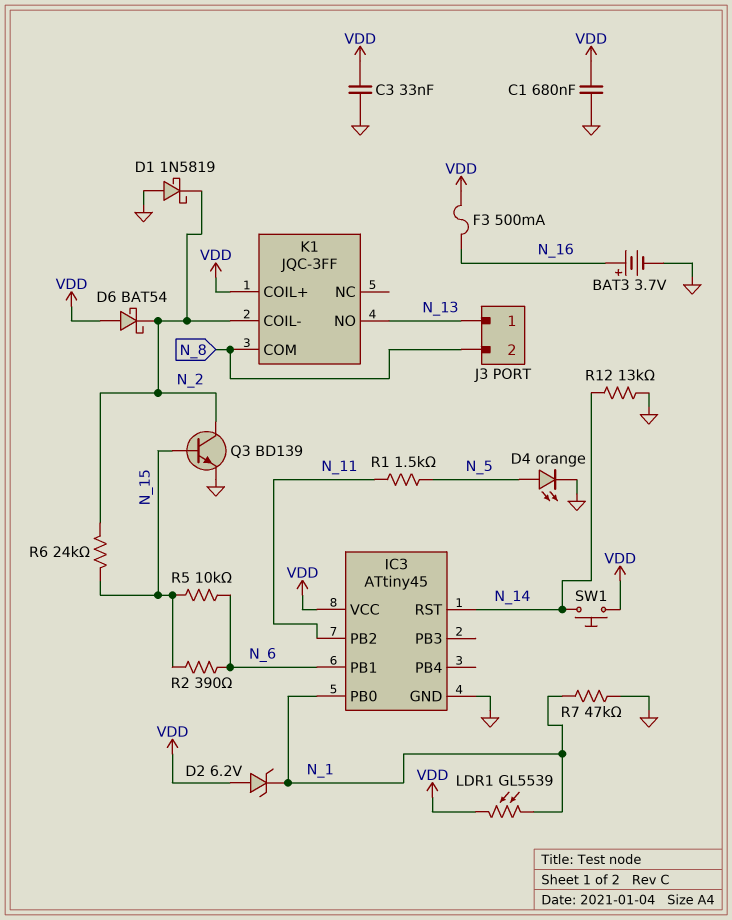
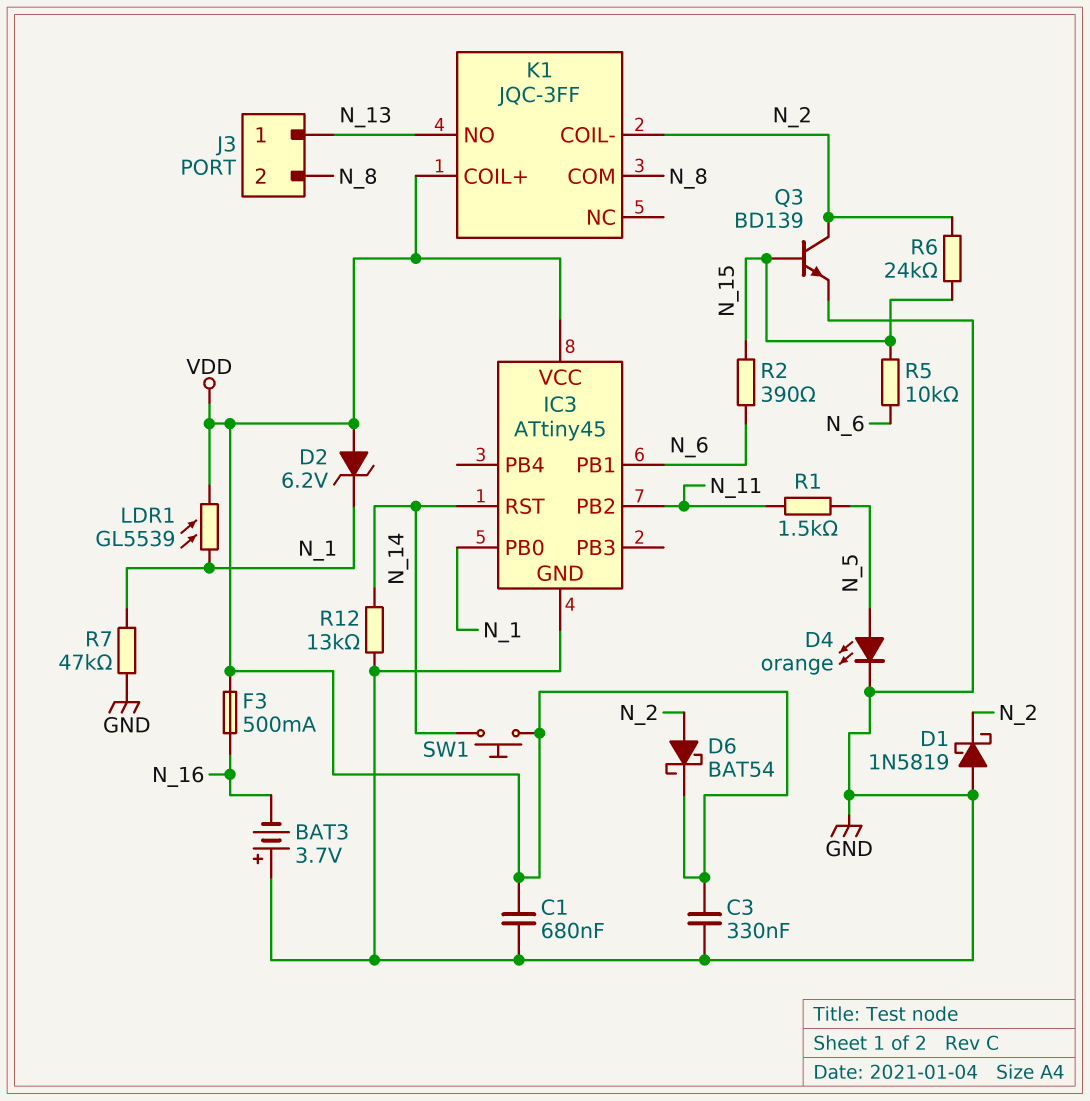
BAT3: 3.7V (plus N_16, minus GND) -> 3.7V (plus GND, minus N_16)
C3: 33nF (GND, VDD) -> 330nF (GND, VDD)
D6: schottky BAT54 (A VDD, K N_2) -> schottky BAT54 (A N_2, K VDD)

